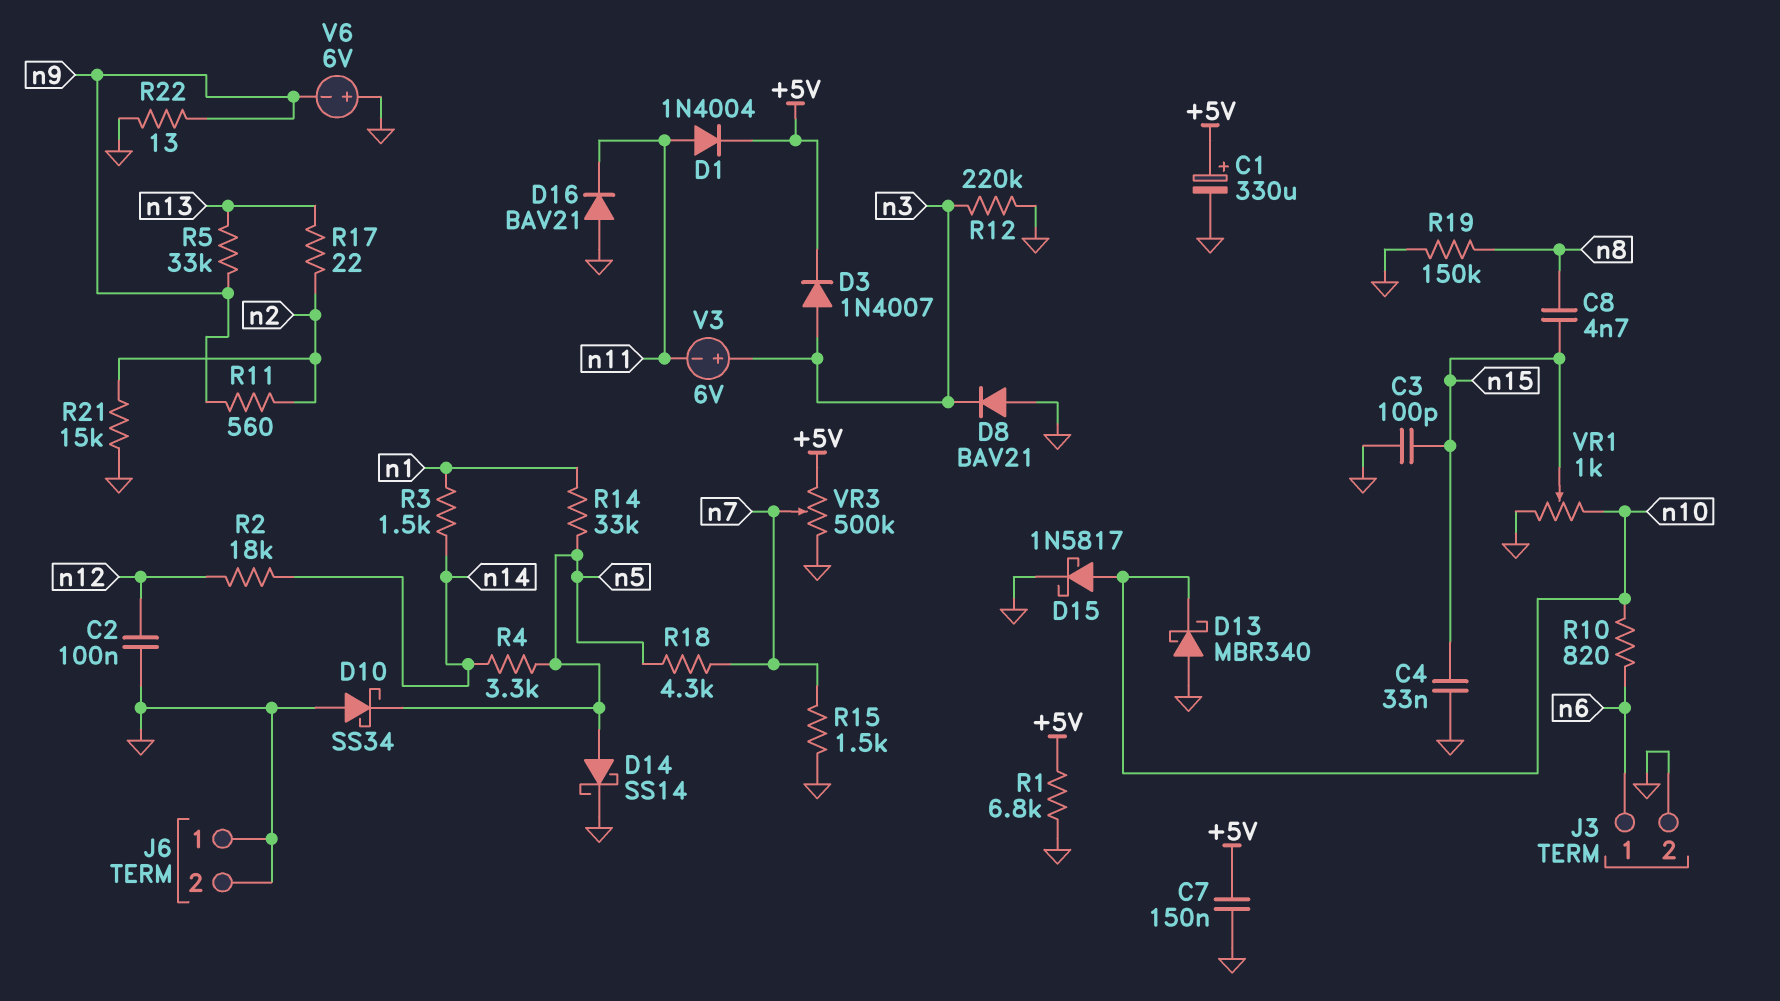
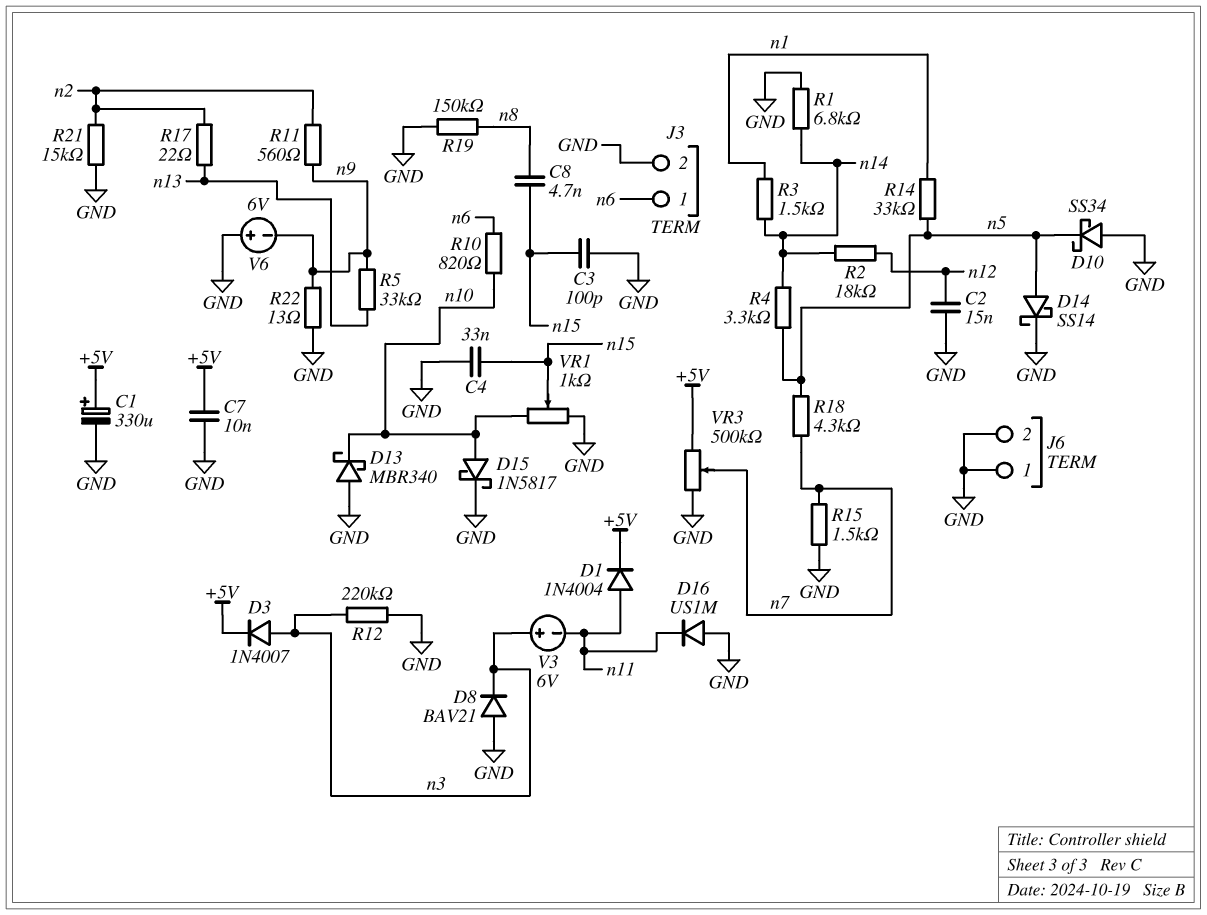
C2: 100nF (GND, n12) -> 15nF (GND, n12)
C7: 150nF (+5V, GND) -> 10nF (+5V, GND)
D16: diode BAV21 (A GND, K n11) -> diode US1M (A GND, K n11)
R1: 6.8k (+5V, GND) -> 6.8k (GND, n14)

